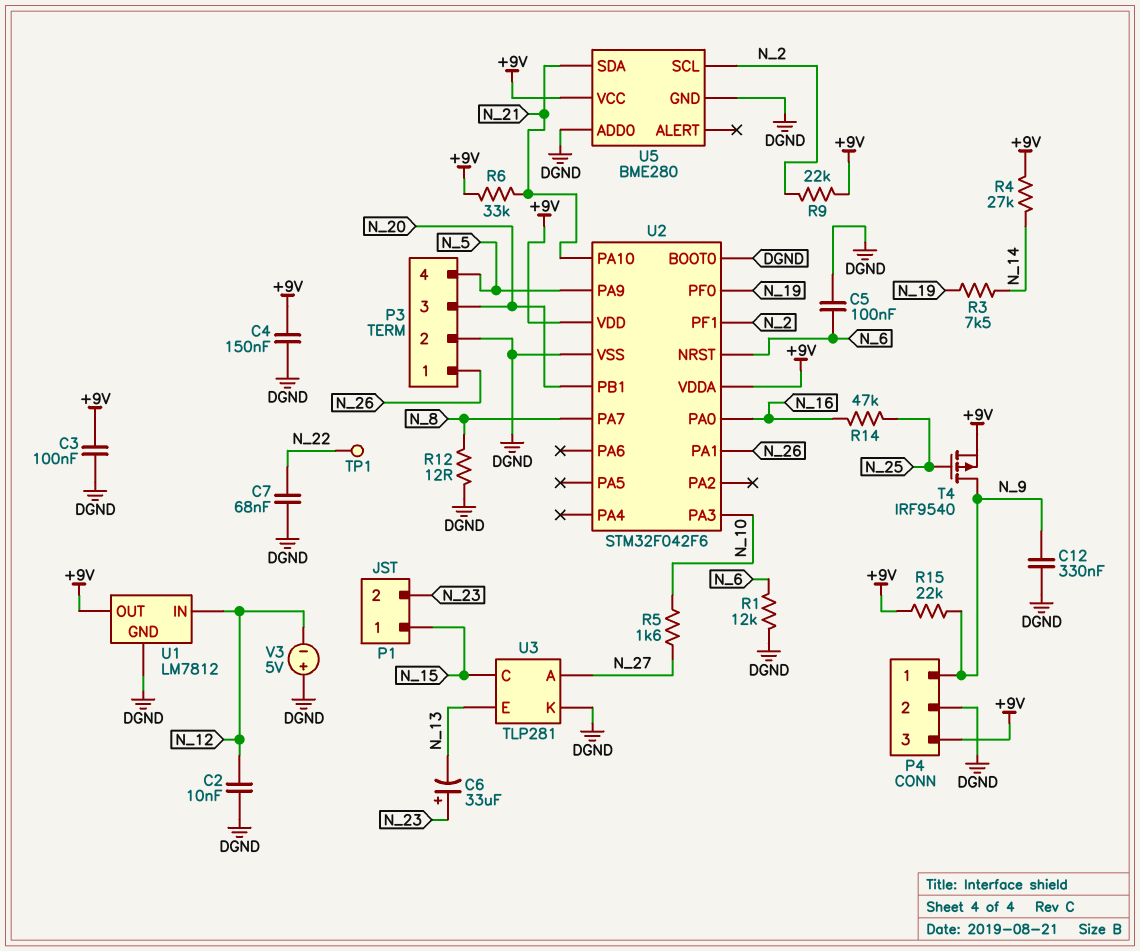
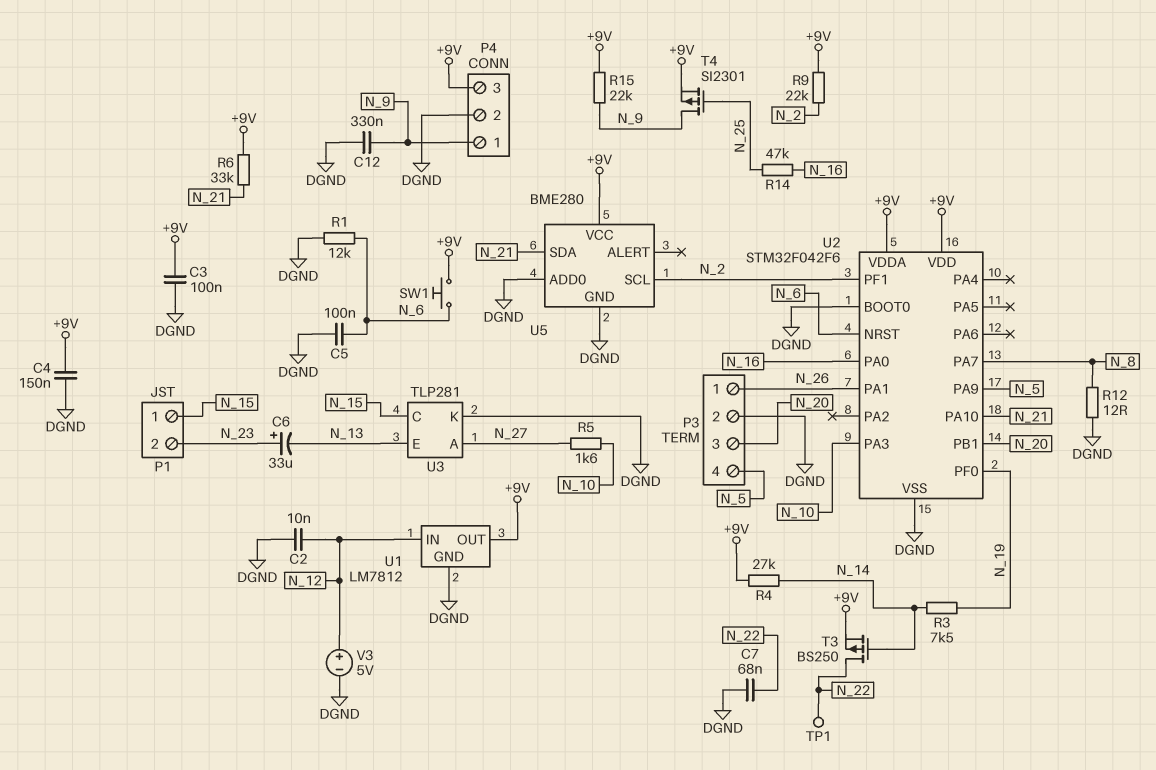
SW1: none -> button (+9V, N_6)
T3: none -> PMOS BS250 (G N_14, D N_22, S +9V)
T4: PMOS IRF9540 (G N_25, D N_9, S +9V) -> PMOS SI2301 (G N_25, D N_9, S +9V)
V3: 5V (plus DGND, minus N_12) -> 5V (plus N_12, minus DGND)

